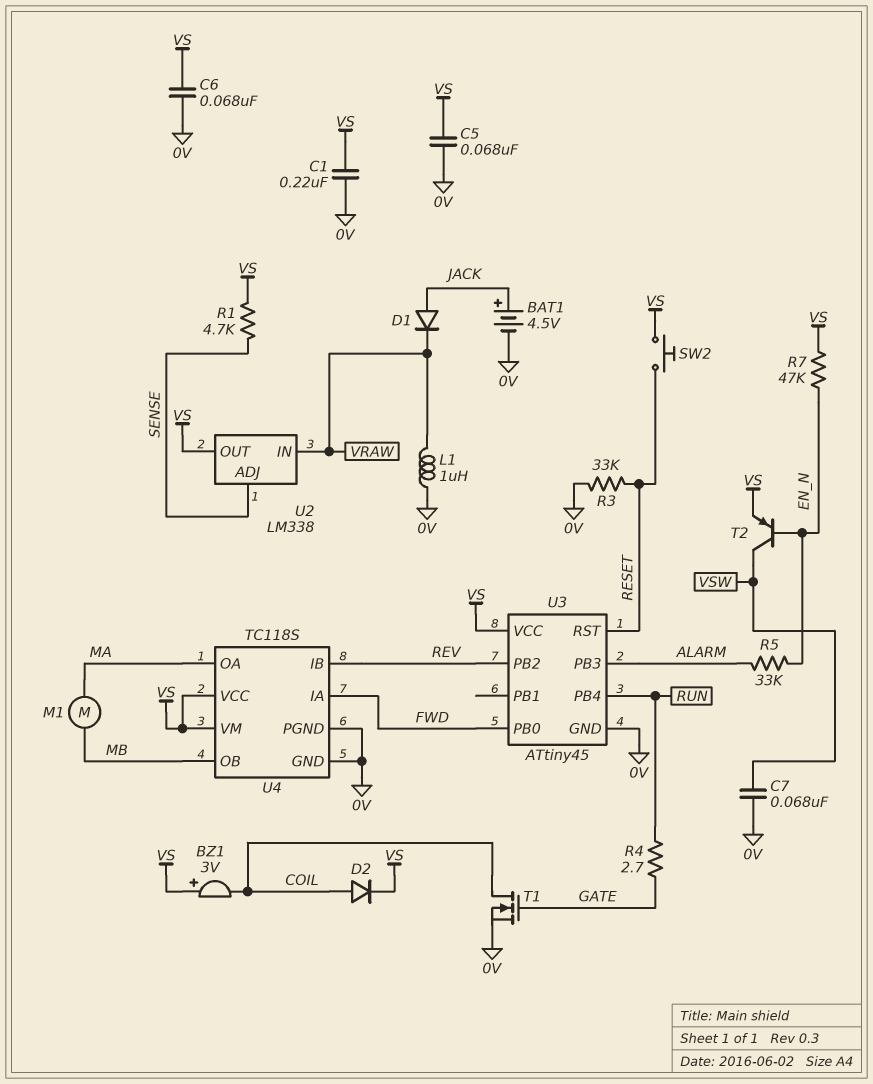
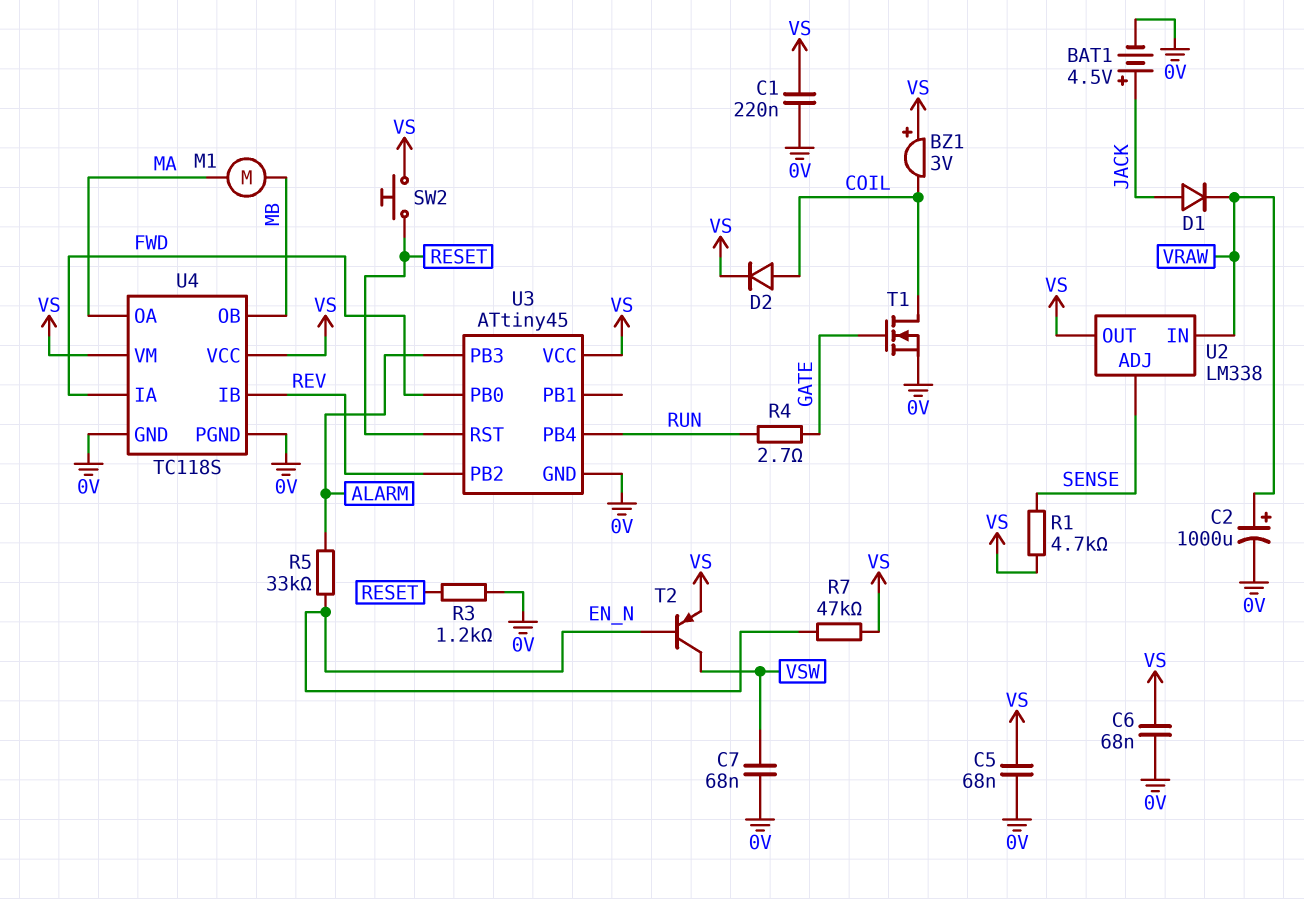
C2: none -> 1000uF (plus VRAW, minus 0V)
L1: 1uH (0V, VRAW) -> none
R3: 33k (0V, RESET) -> 1.2k (0V, RESET)

